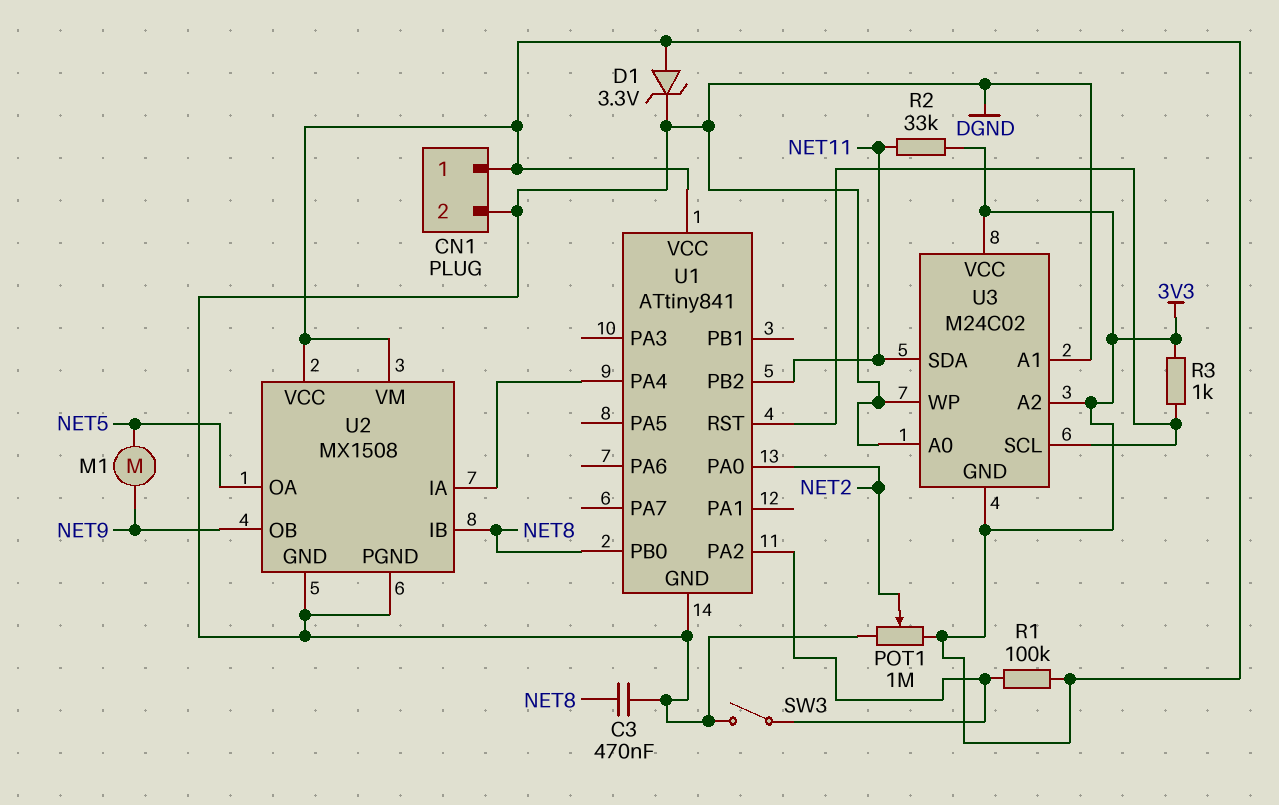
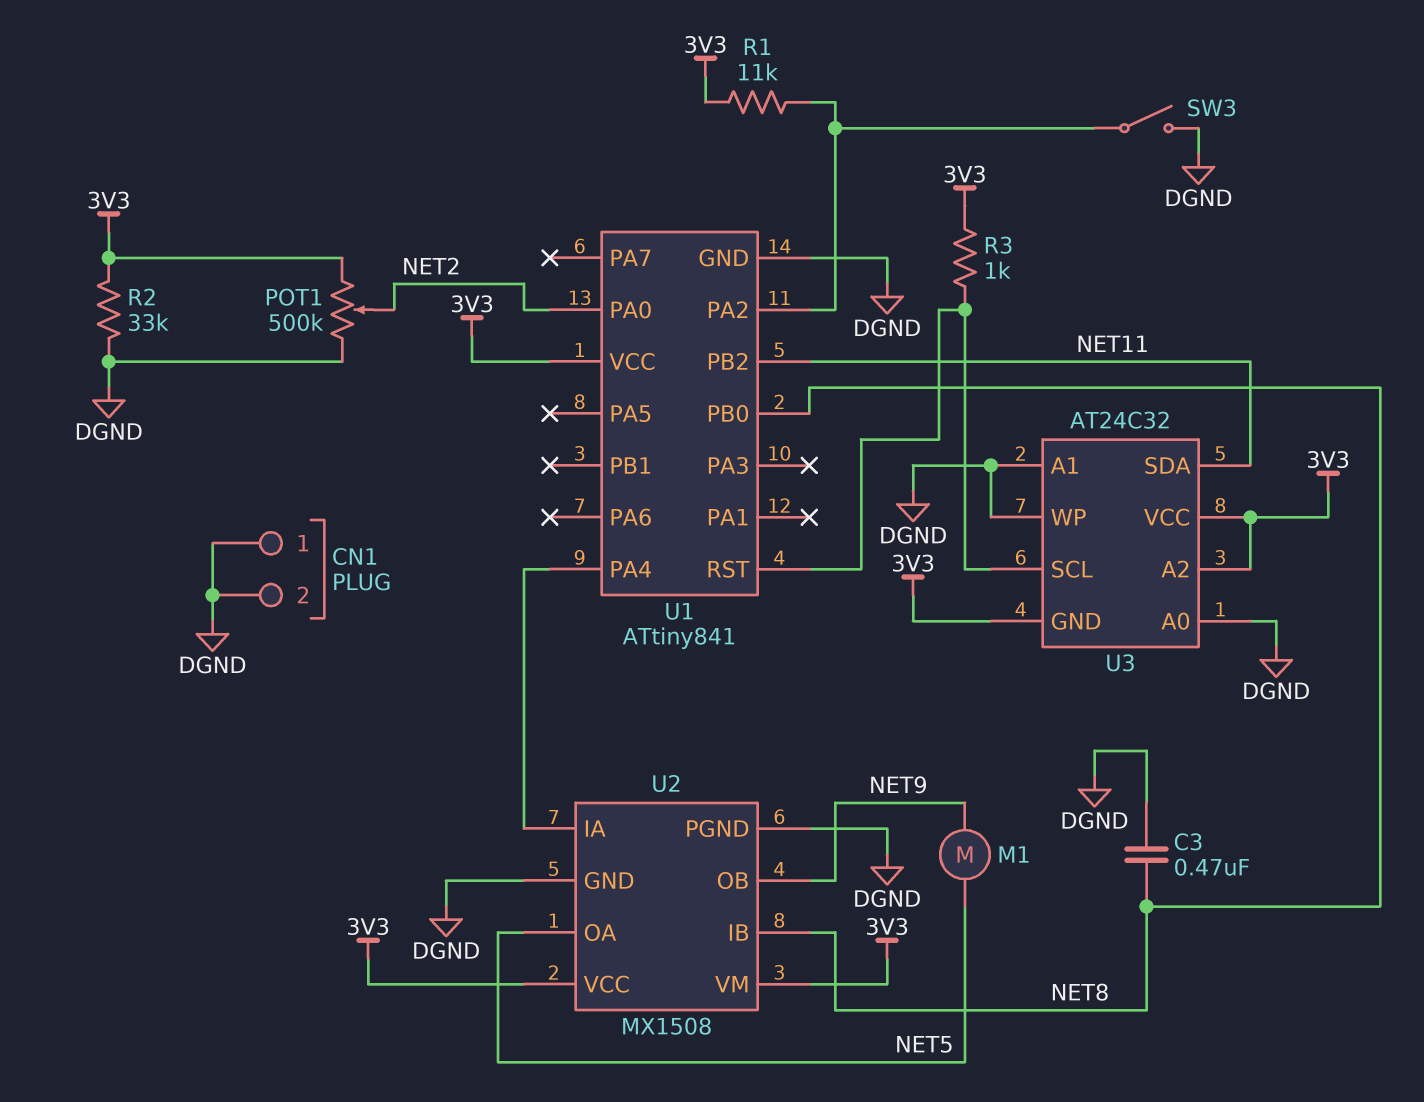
CN1 pin 1: 3V3 -> DGND
D1: zener 3.3V (A 3V3, K DGND) -> none
POT1: 1M (3V3, DGND, wiper NET2) -> 500k (3V3, DGND, wiper NET2)
R1: 100k (3V3, U1/PA2) -> 11k (3V3, U1/PA2)
R2: 33k (3V3, NET11) -> 33k (3V3, DGND)
U3: M24C02 -> AT24C32

